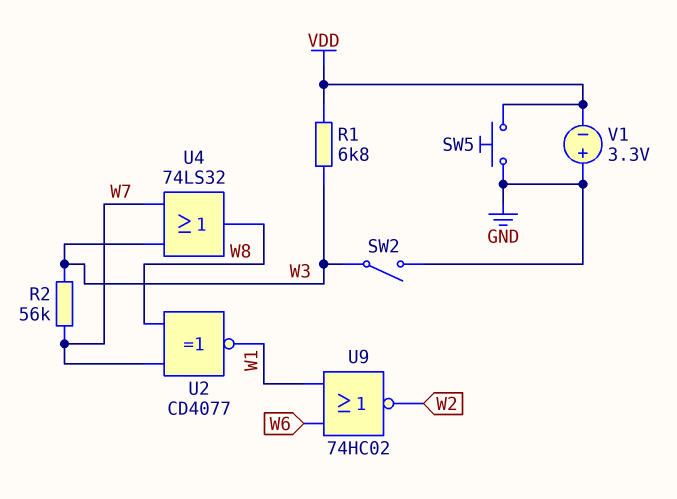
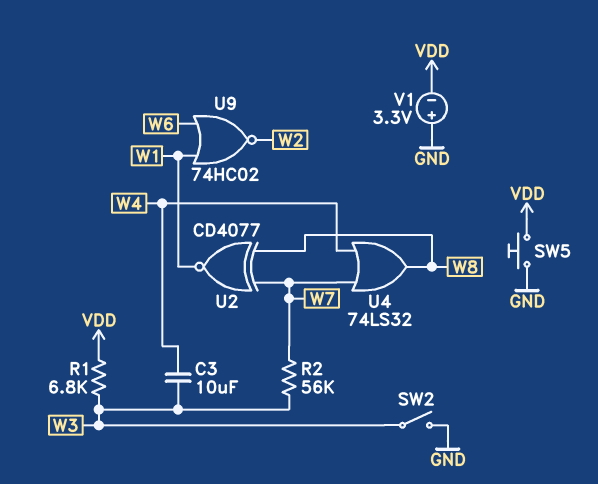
C3: none -> 10uF (W3, W4)
U4: OR 74LS32 (in W3, in W7, out W8) -> OR 74LS32 (in W4, in W7, out W8)

